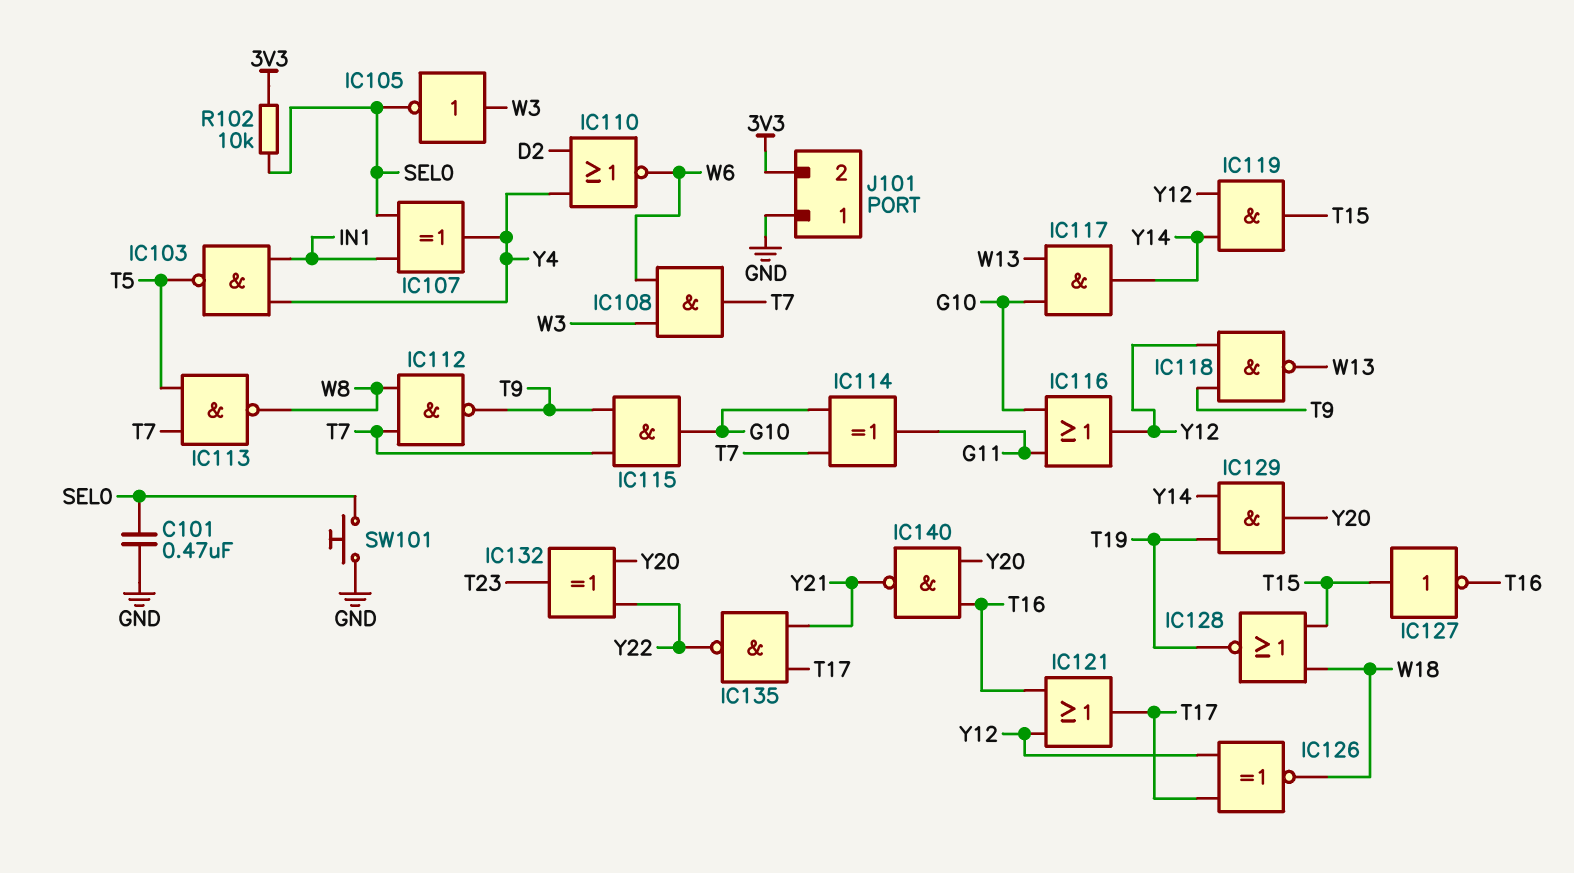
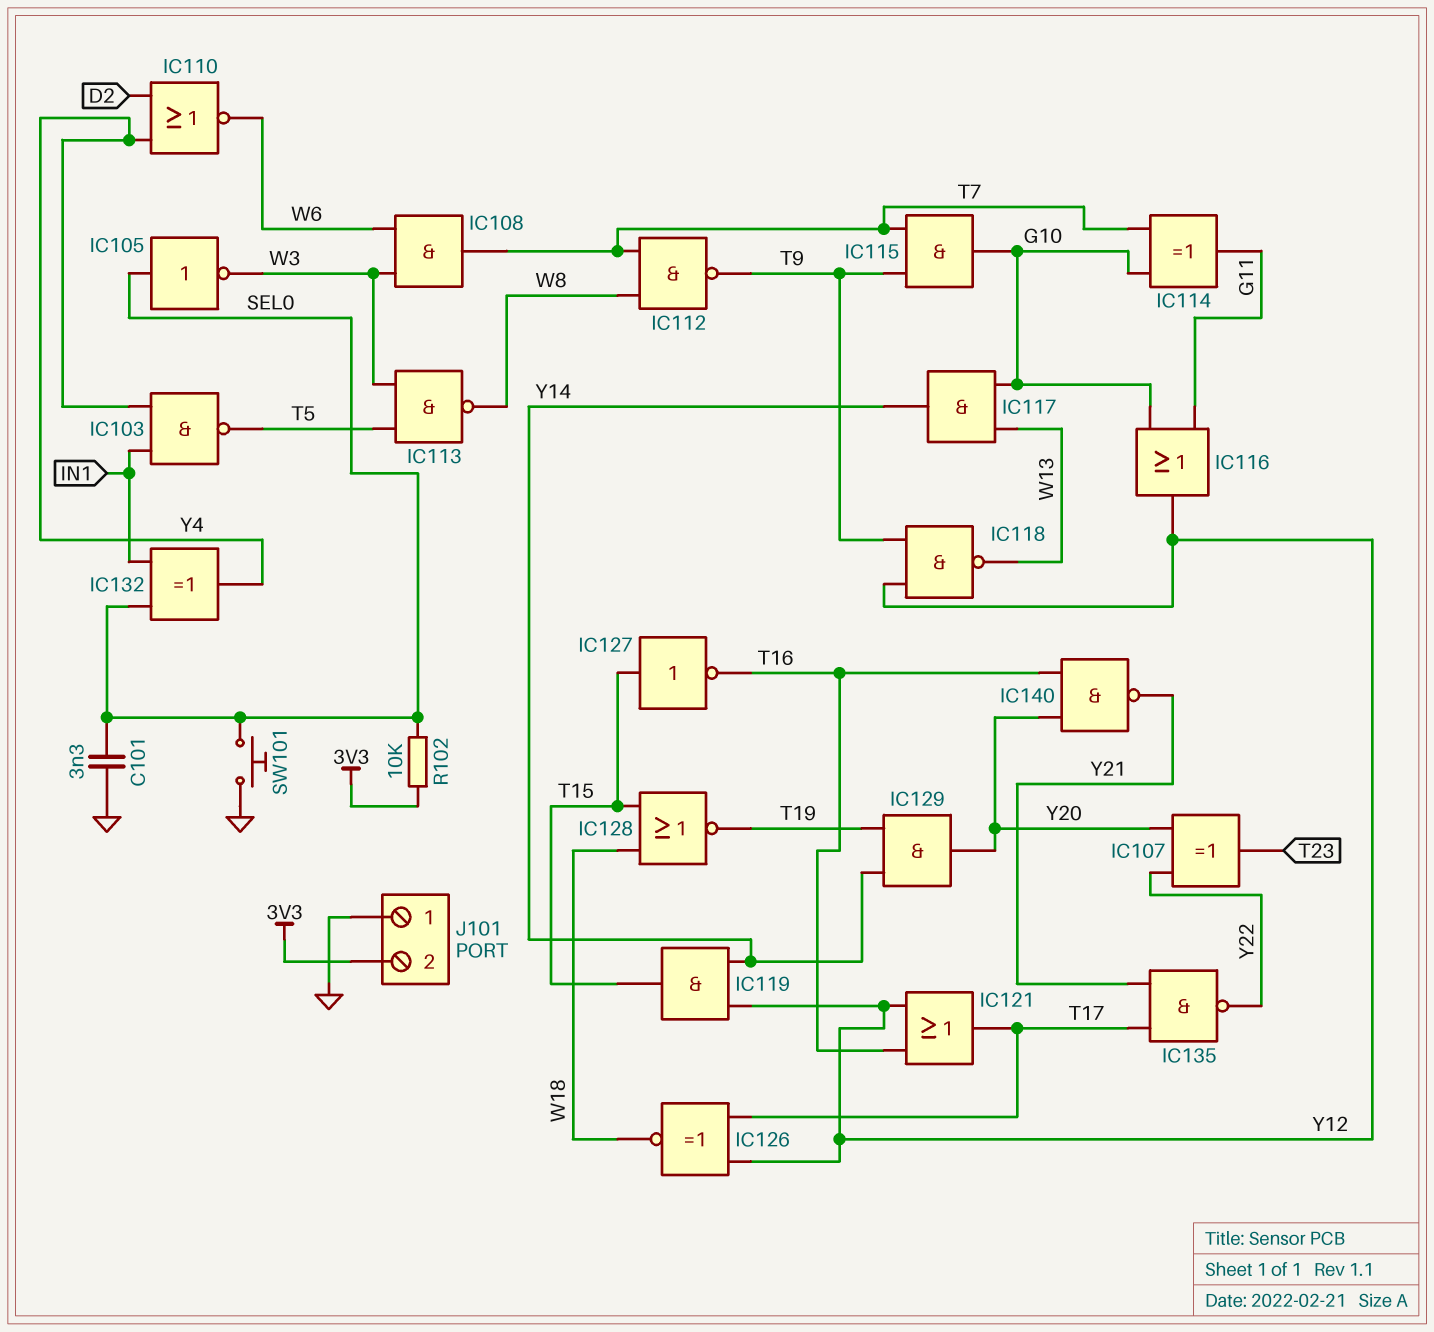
C101: 470nF (GND, SEL0) -> 3.3nF (GND, SEL0)
IC105: NOT (in W3, out SEL0) -> NOT (in SEL0, out W3)
IC107: XOR (in IN1, in SEL0, out Y4) -> XOR (in Y20, in Y22, out T23)
IC113: NAND (in T5, in T7, out W8) -> NAND (in T5, in W3, out W8)
IC132: XOR (in Y20, in Y22, out T23) -> XOR (in IN1, in SEL0, out Y4)

